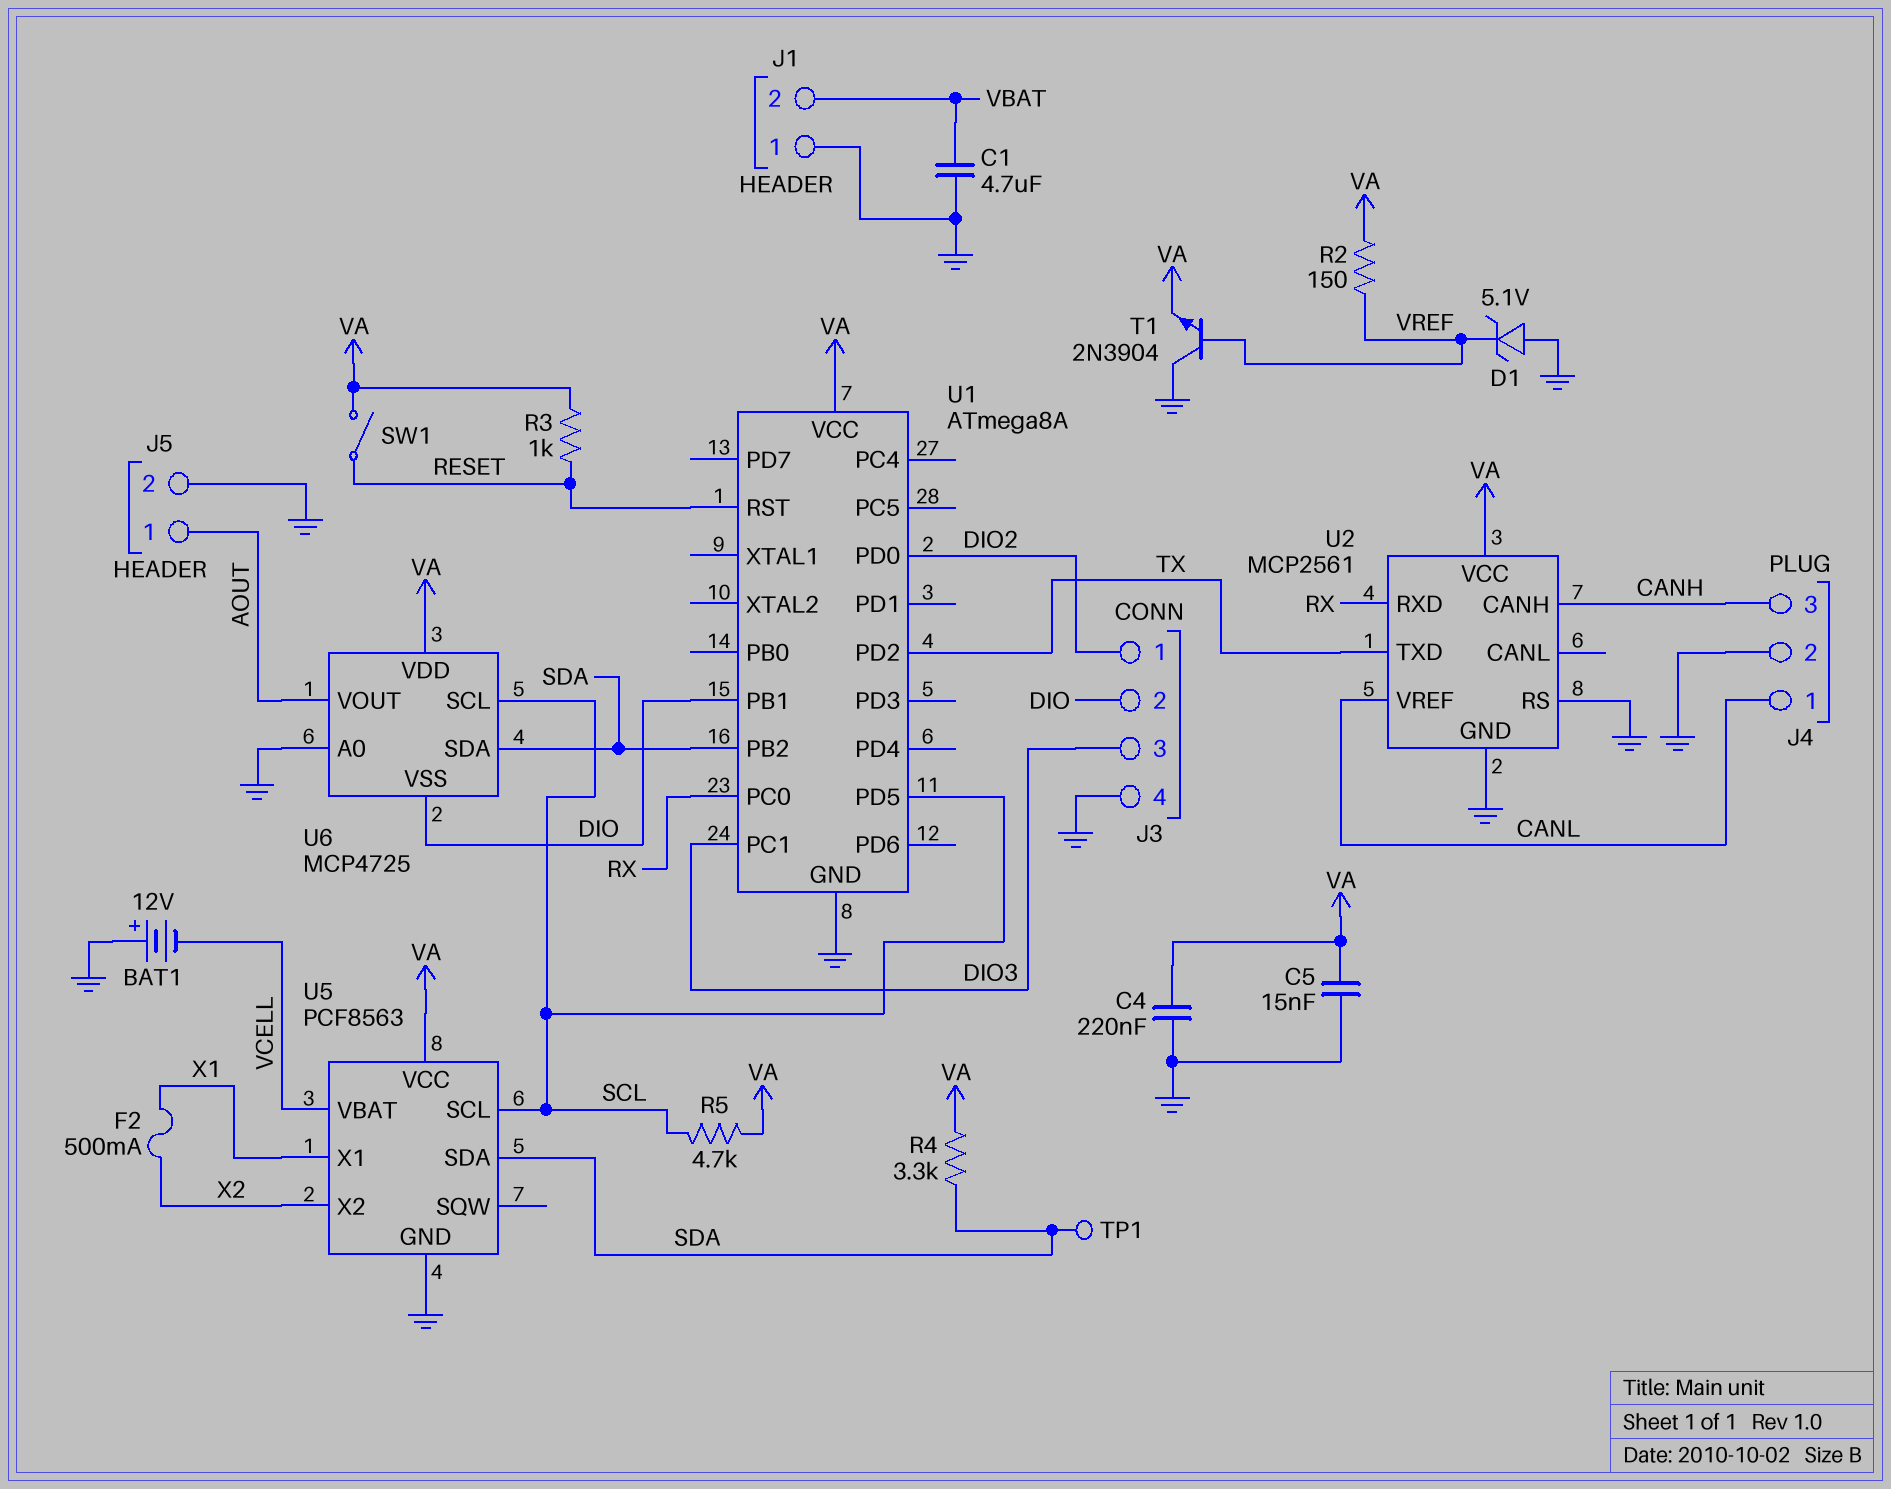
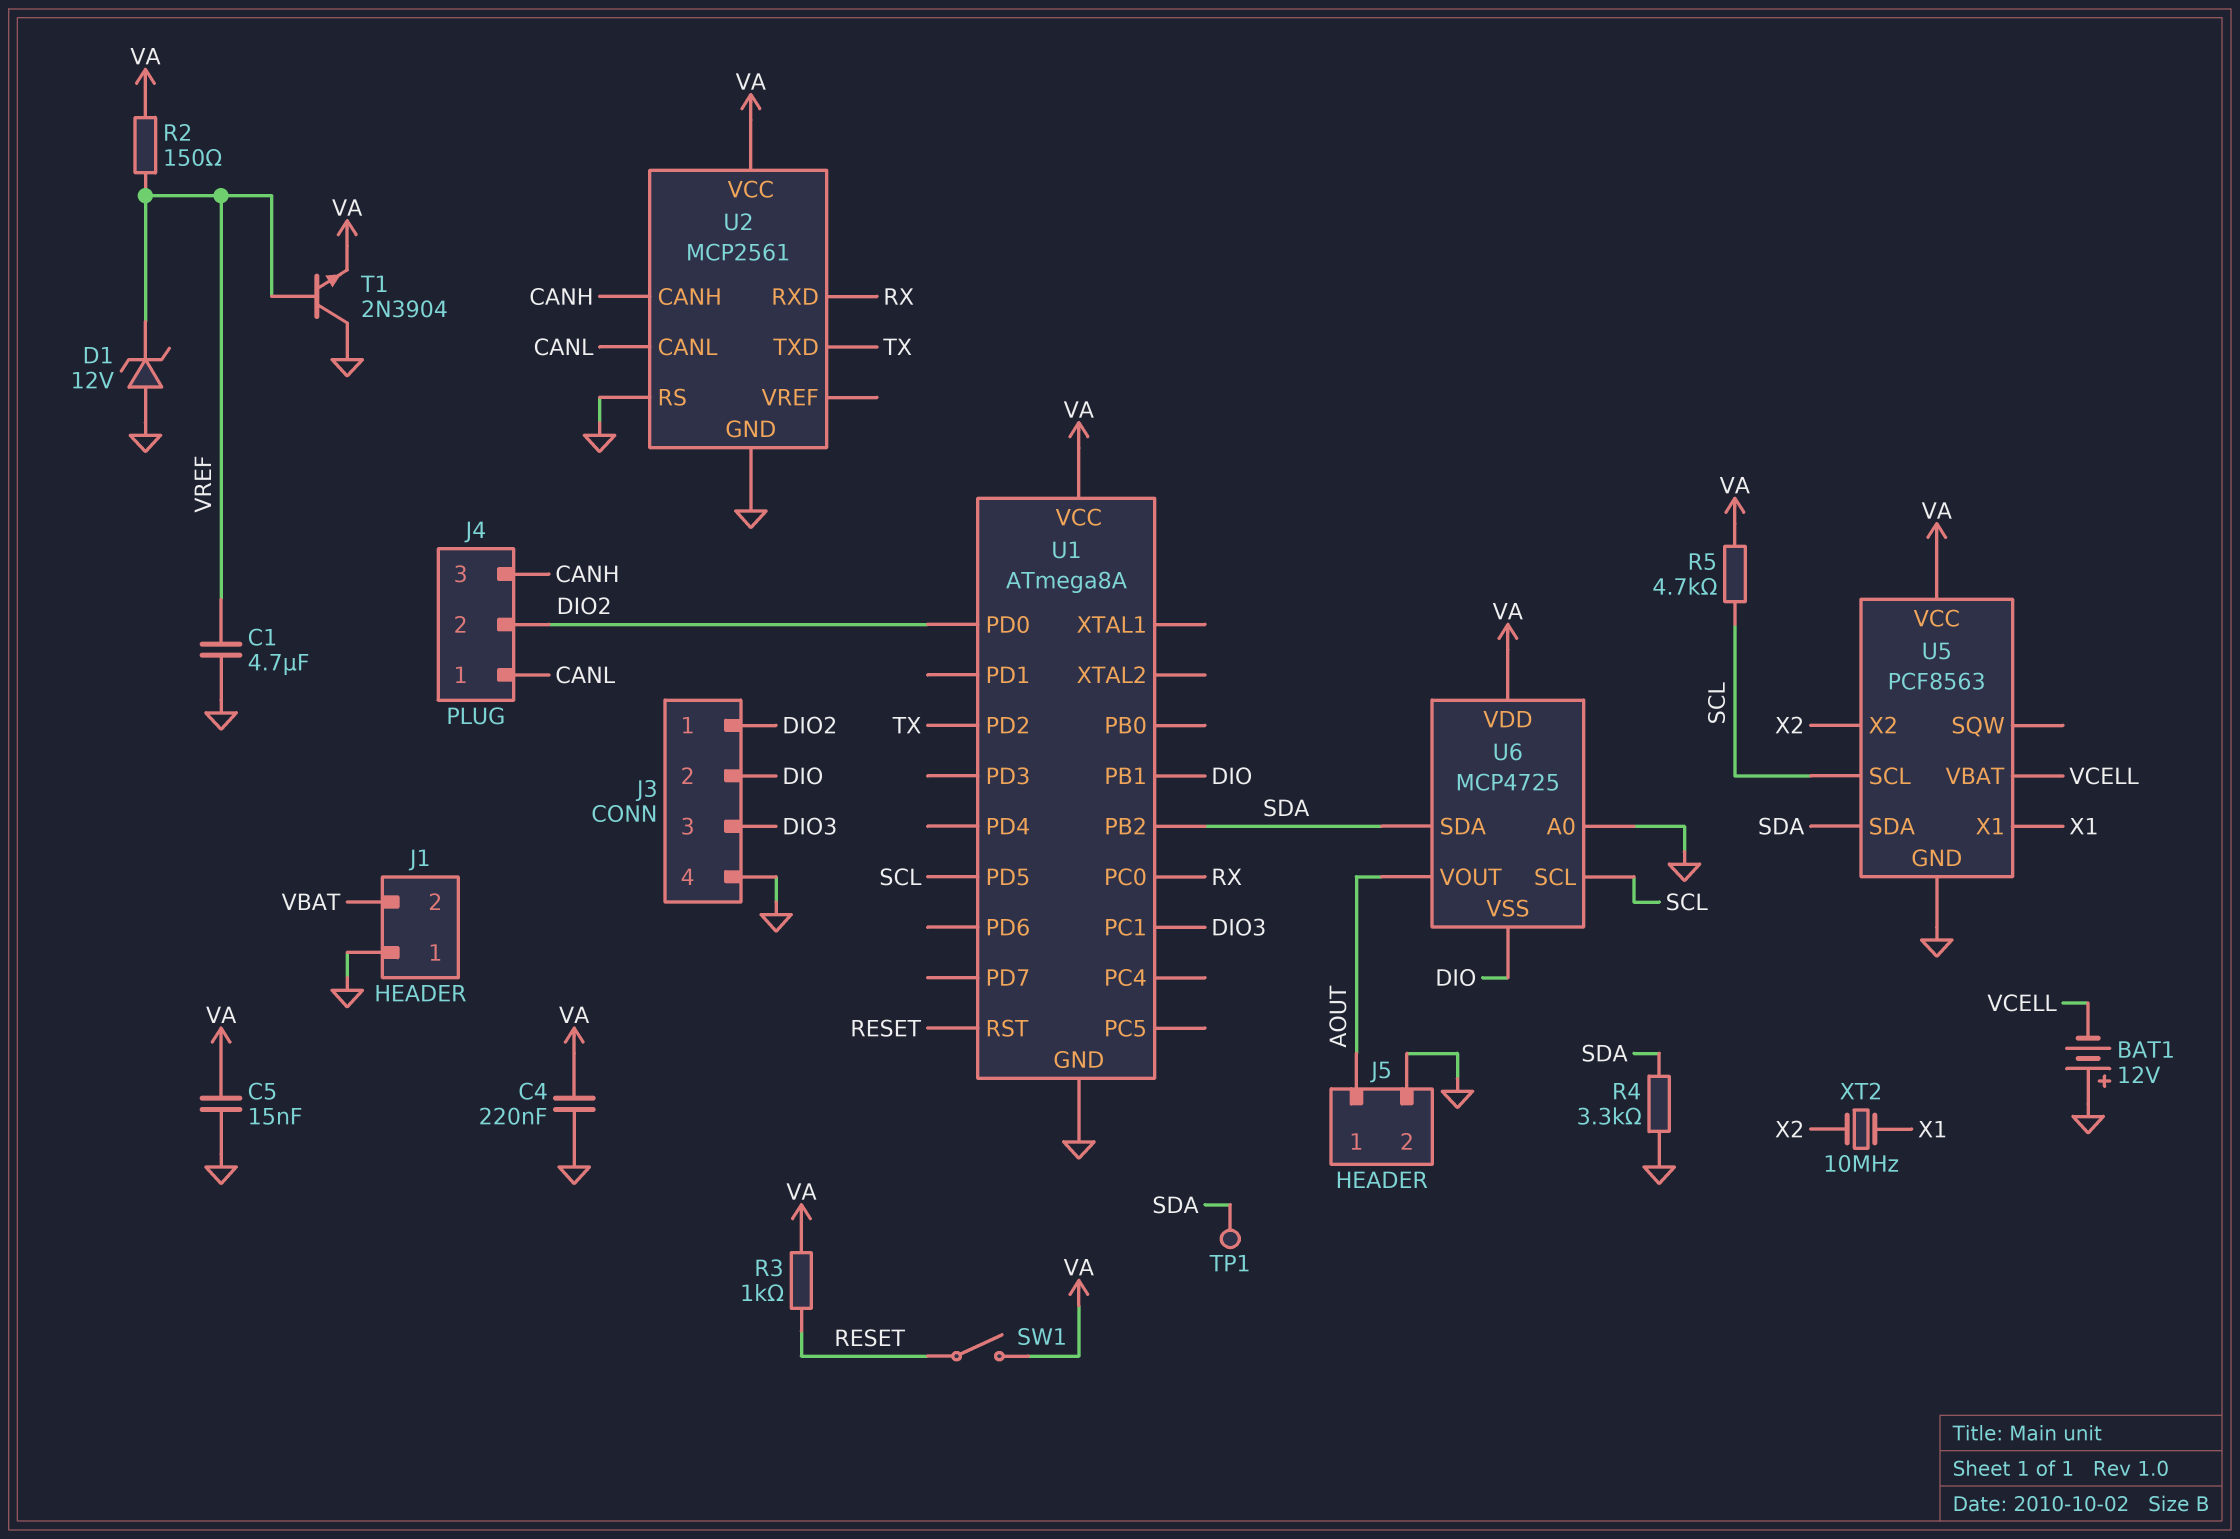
C1: 4.7uF (GND, VBAT) -> 4.7uF (GND, VREF)
D1: zener 5.1V (A GND, K VREF) -> zener 12V (A GND, K VREF)
F2: 500mA (X1, X2) -> none
J4 pin 2: GND -> DIO2
R4: 3.3k (SDA, VA) -> 3.3k (GND, SDA)
U2 pin CANL: none -> CANL
U2 pin VREF: CANL -> none
XT2: none -> 10MHz (X1, X2)

